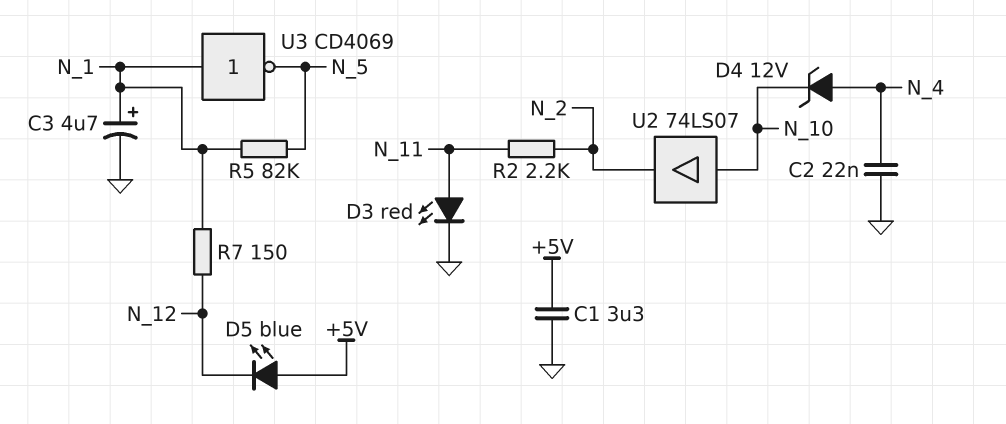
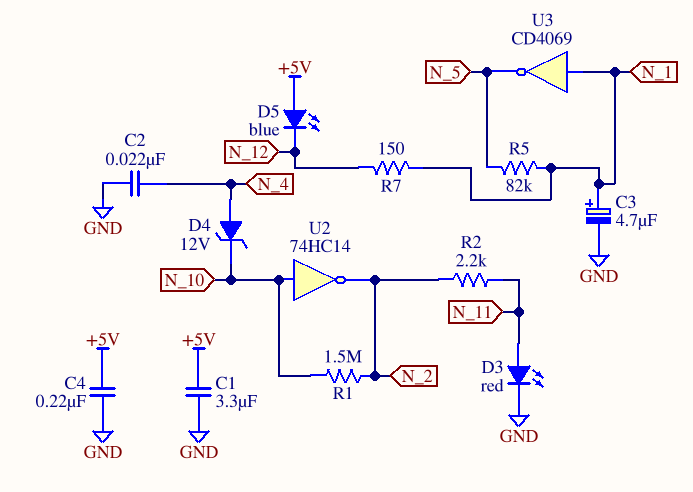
C4: none -> 220nF (+5V, GND)
R1: none -> 1.5M (N_2, N_10)
U2: buffer 74LS07 (in N_10, out N_2) -> NOT 74HC14 (in N_10, out N_2)

